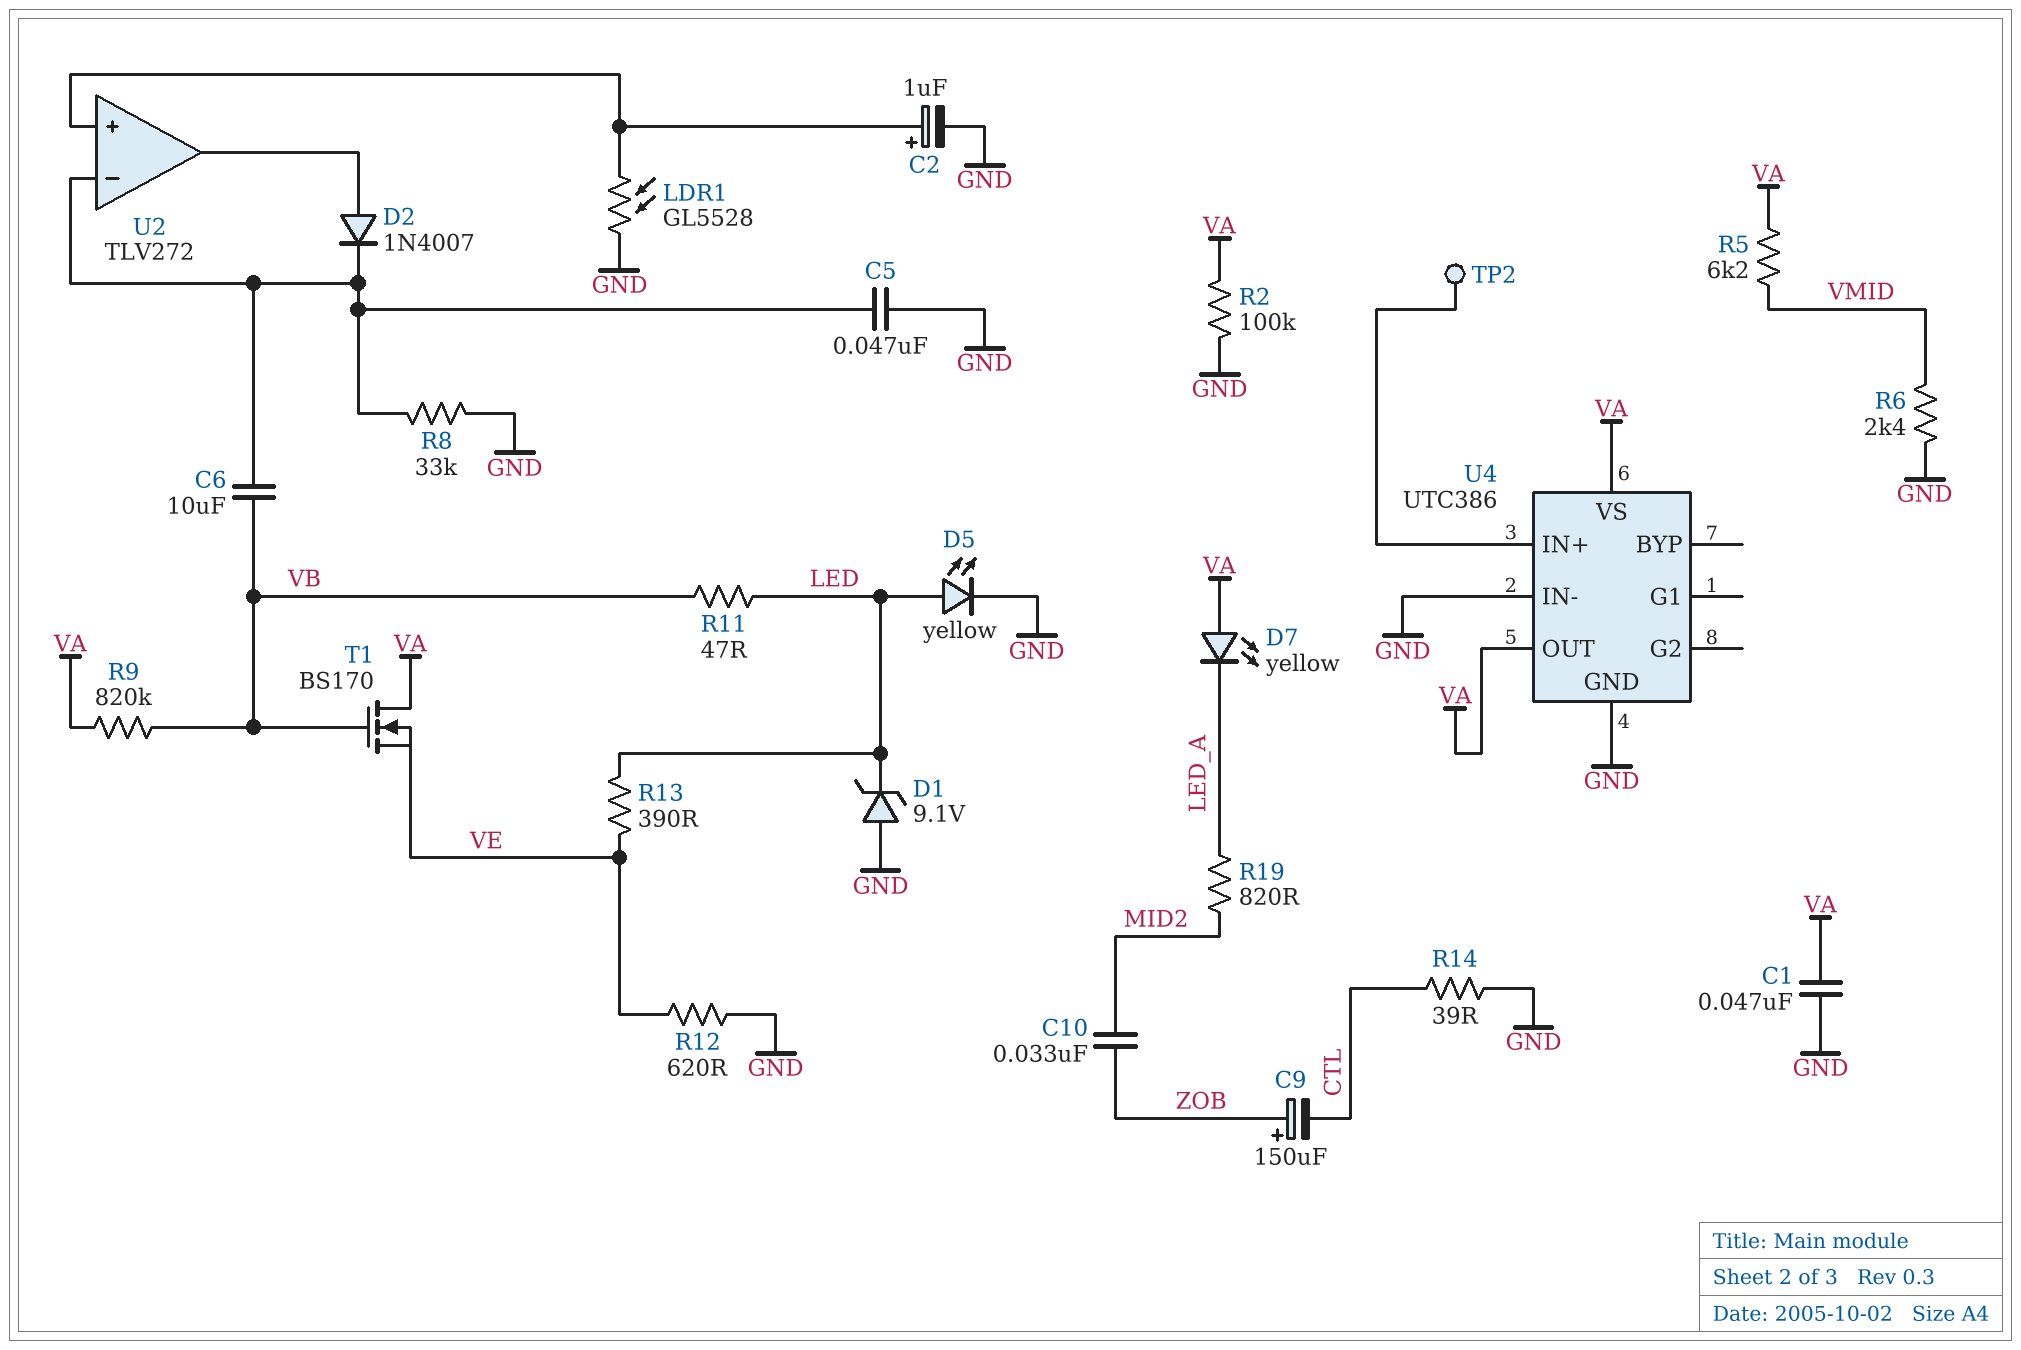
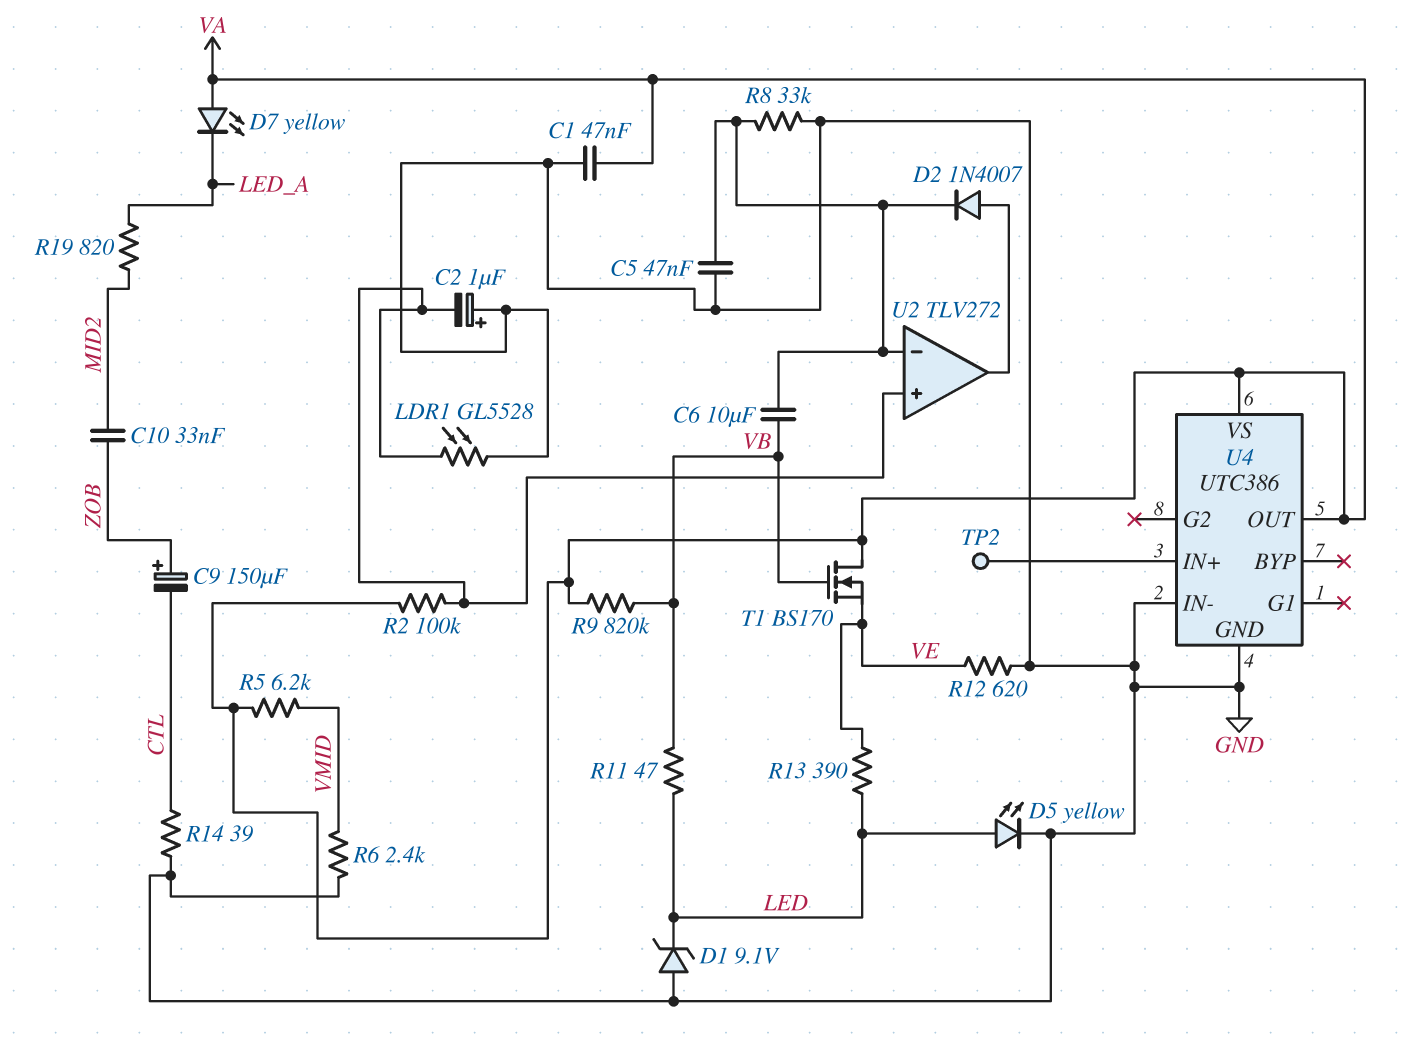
C2: 1uF (plus U2/in+, minus GND) -> 1uF (plus GND, minus U2/in+)
R2: 100k (GND, VA) -> 100k (U2/in+, VA)

